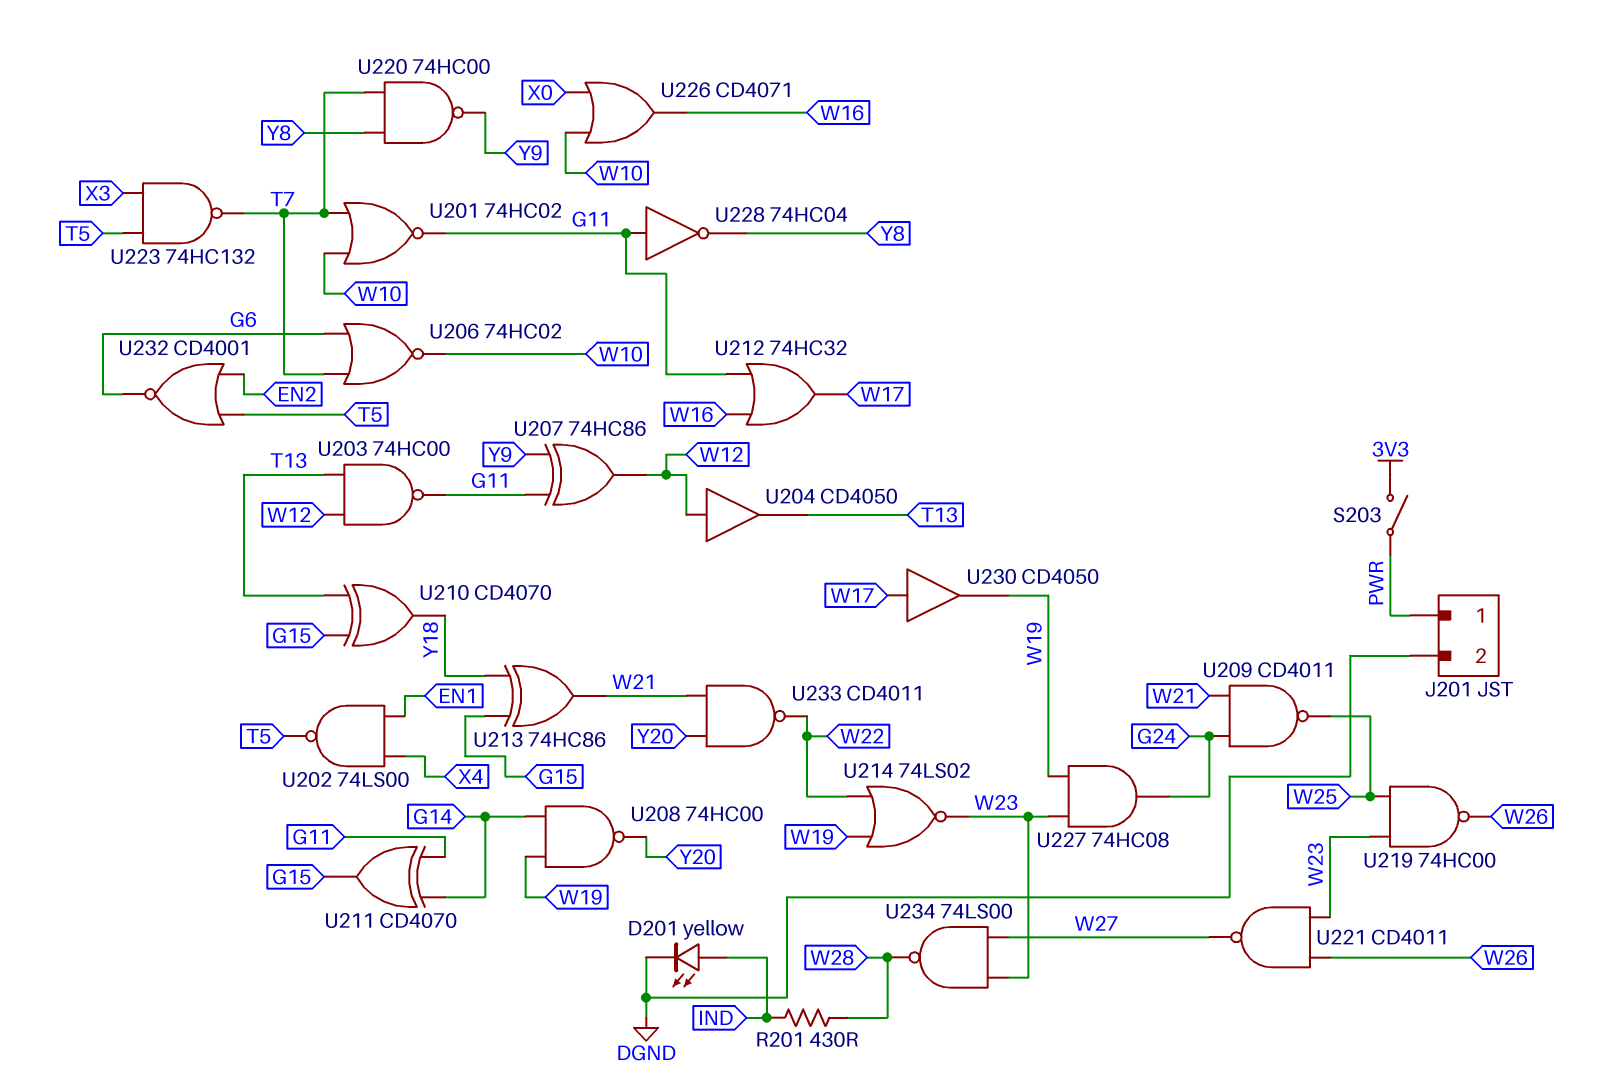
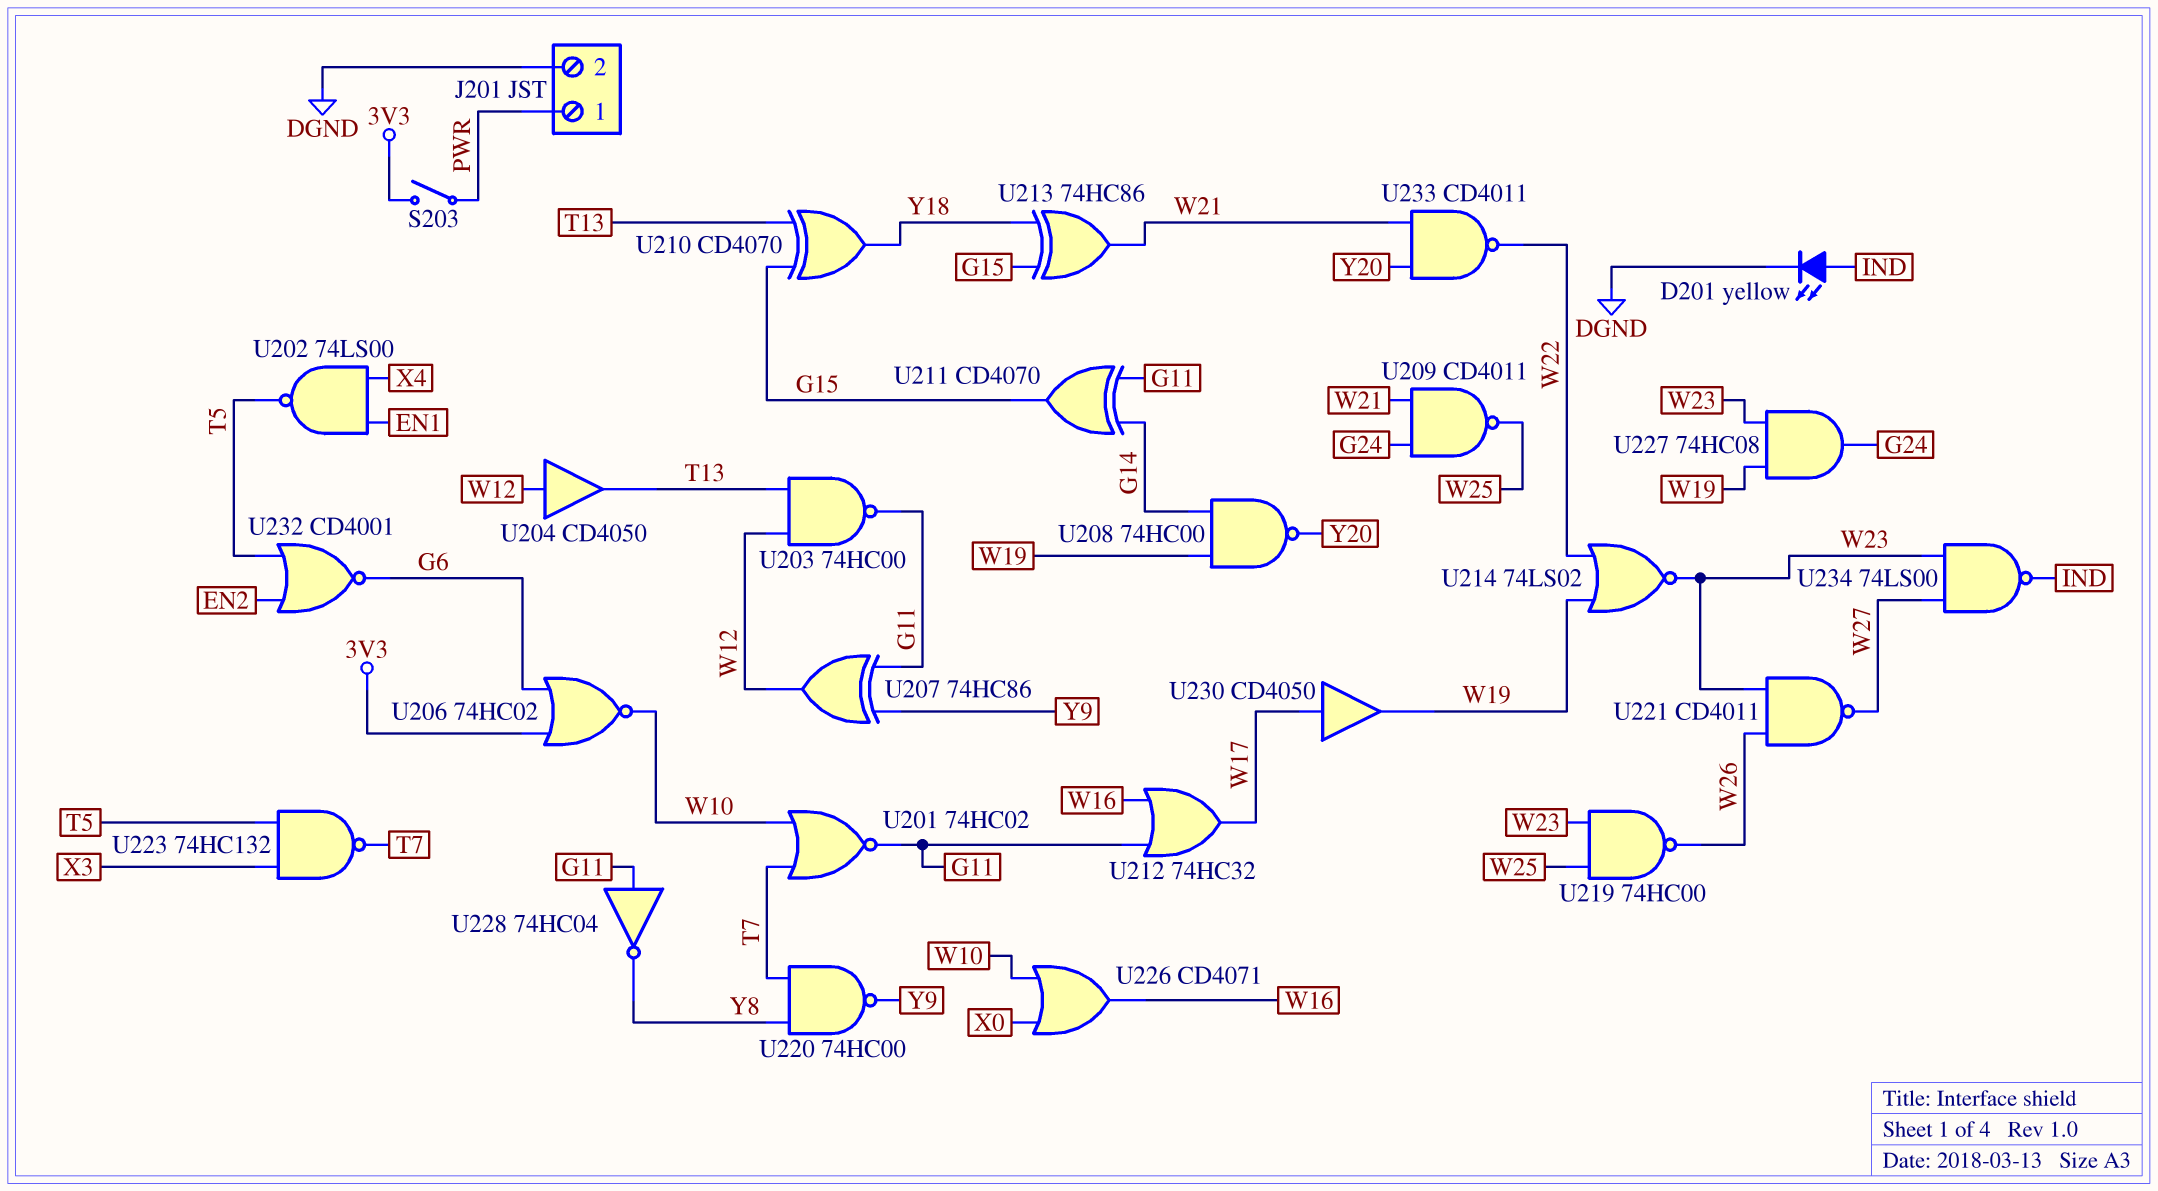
R201: 430 (IND, W28) -> none
U206: NOR 74HC02 (in G6, in T7, out W10) -> NOR 74HC02 (in 3V3, in G6, out W10)
U234: NAND 74LS00 (in W23, in W27, out W28) -> NAND 74LS00 (in W23, in W27, out IND)

